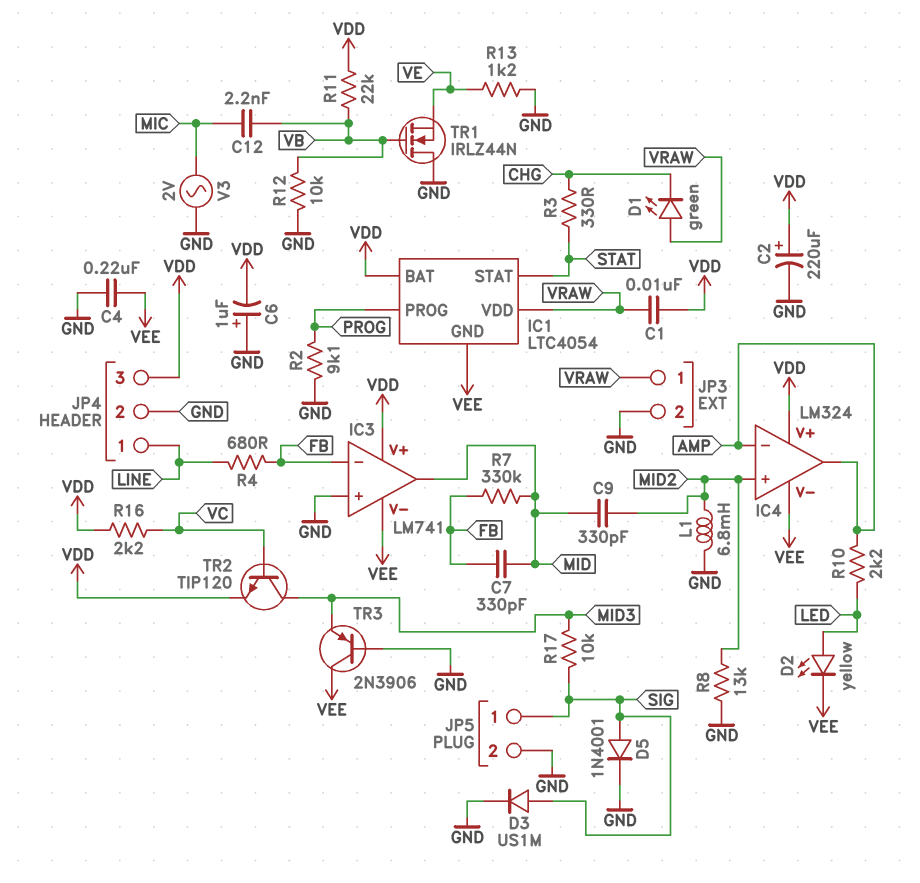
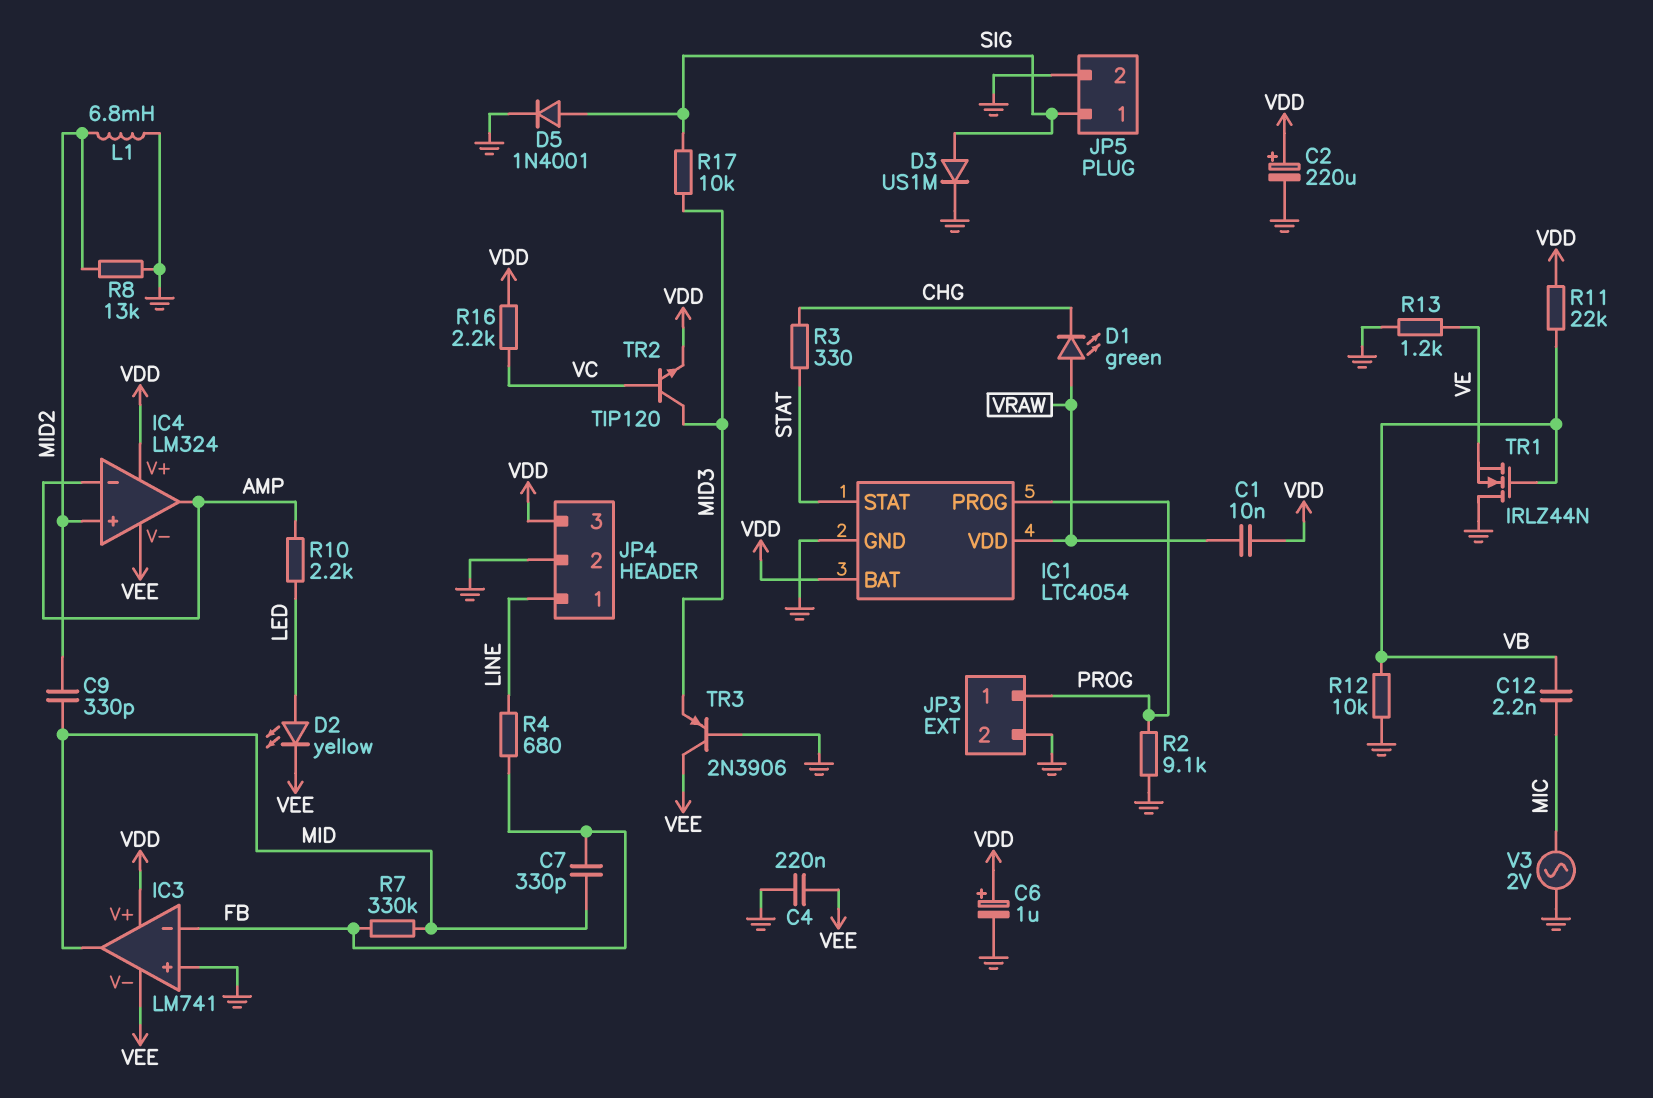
C6: 1uF (plus GND, minus VDD) -> 1uF (plus VDD, minus GND)
IC1 pin GND: VEE -> GND
JP3 pin 1: VRAW -> PROG

